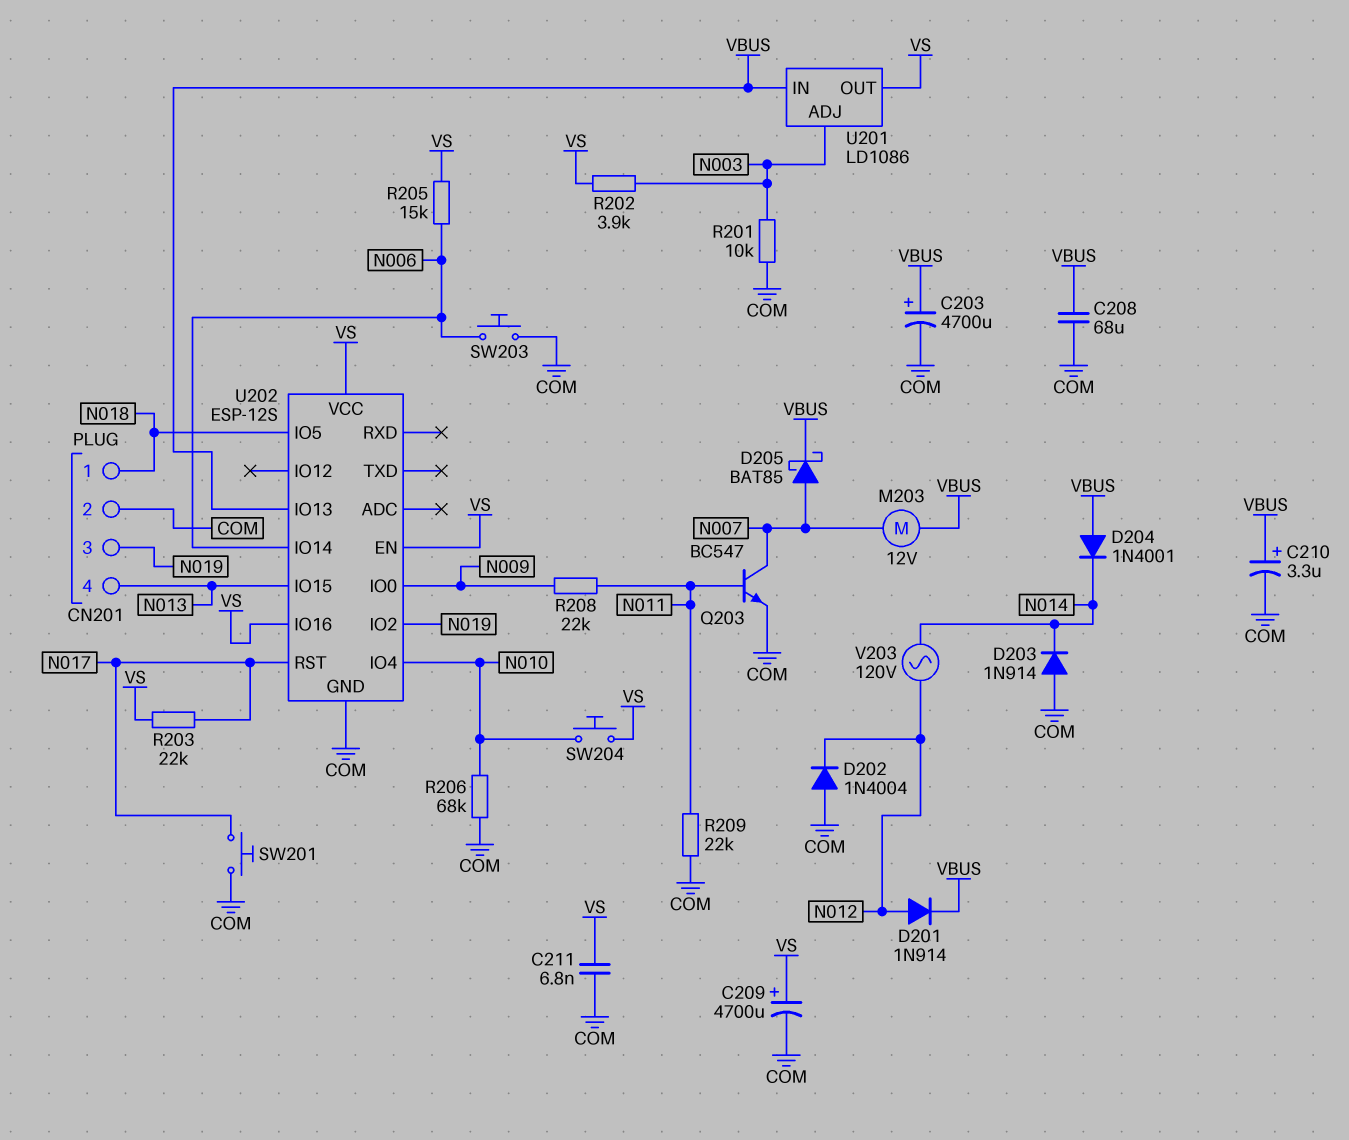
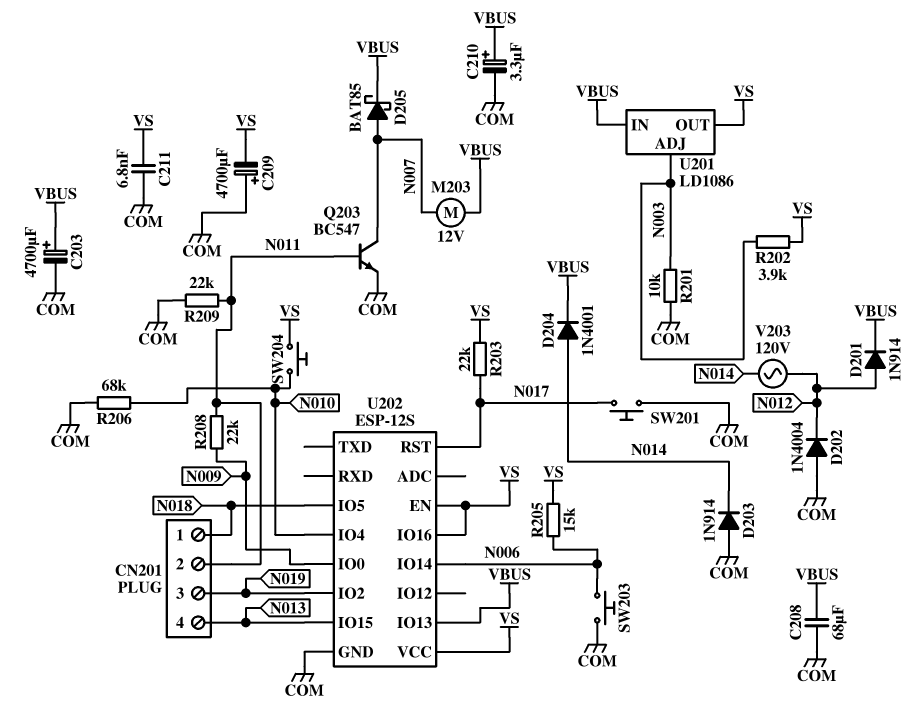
C209: 4700uF (plus VS, minus COM) -> 4700uF (plus COM, minus VS)
CN201 pin 2: COM -> N011
D204: diode 1N4001 (A VBUS, K N014) -> diode 1N4001 (A N014, K VBUS)

